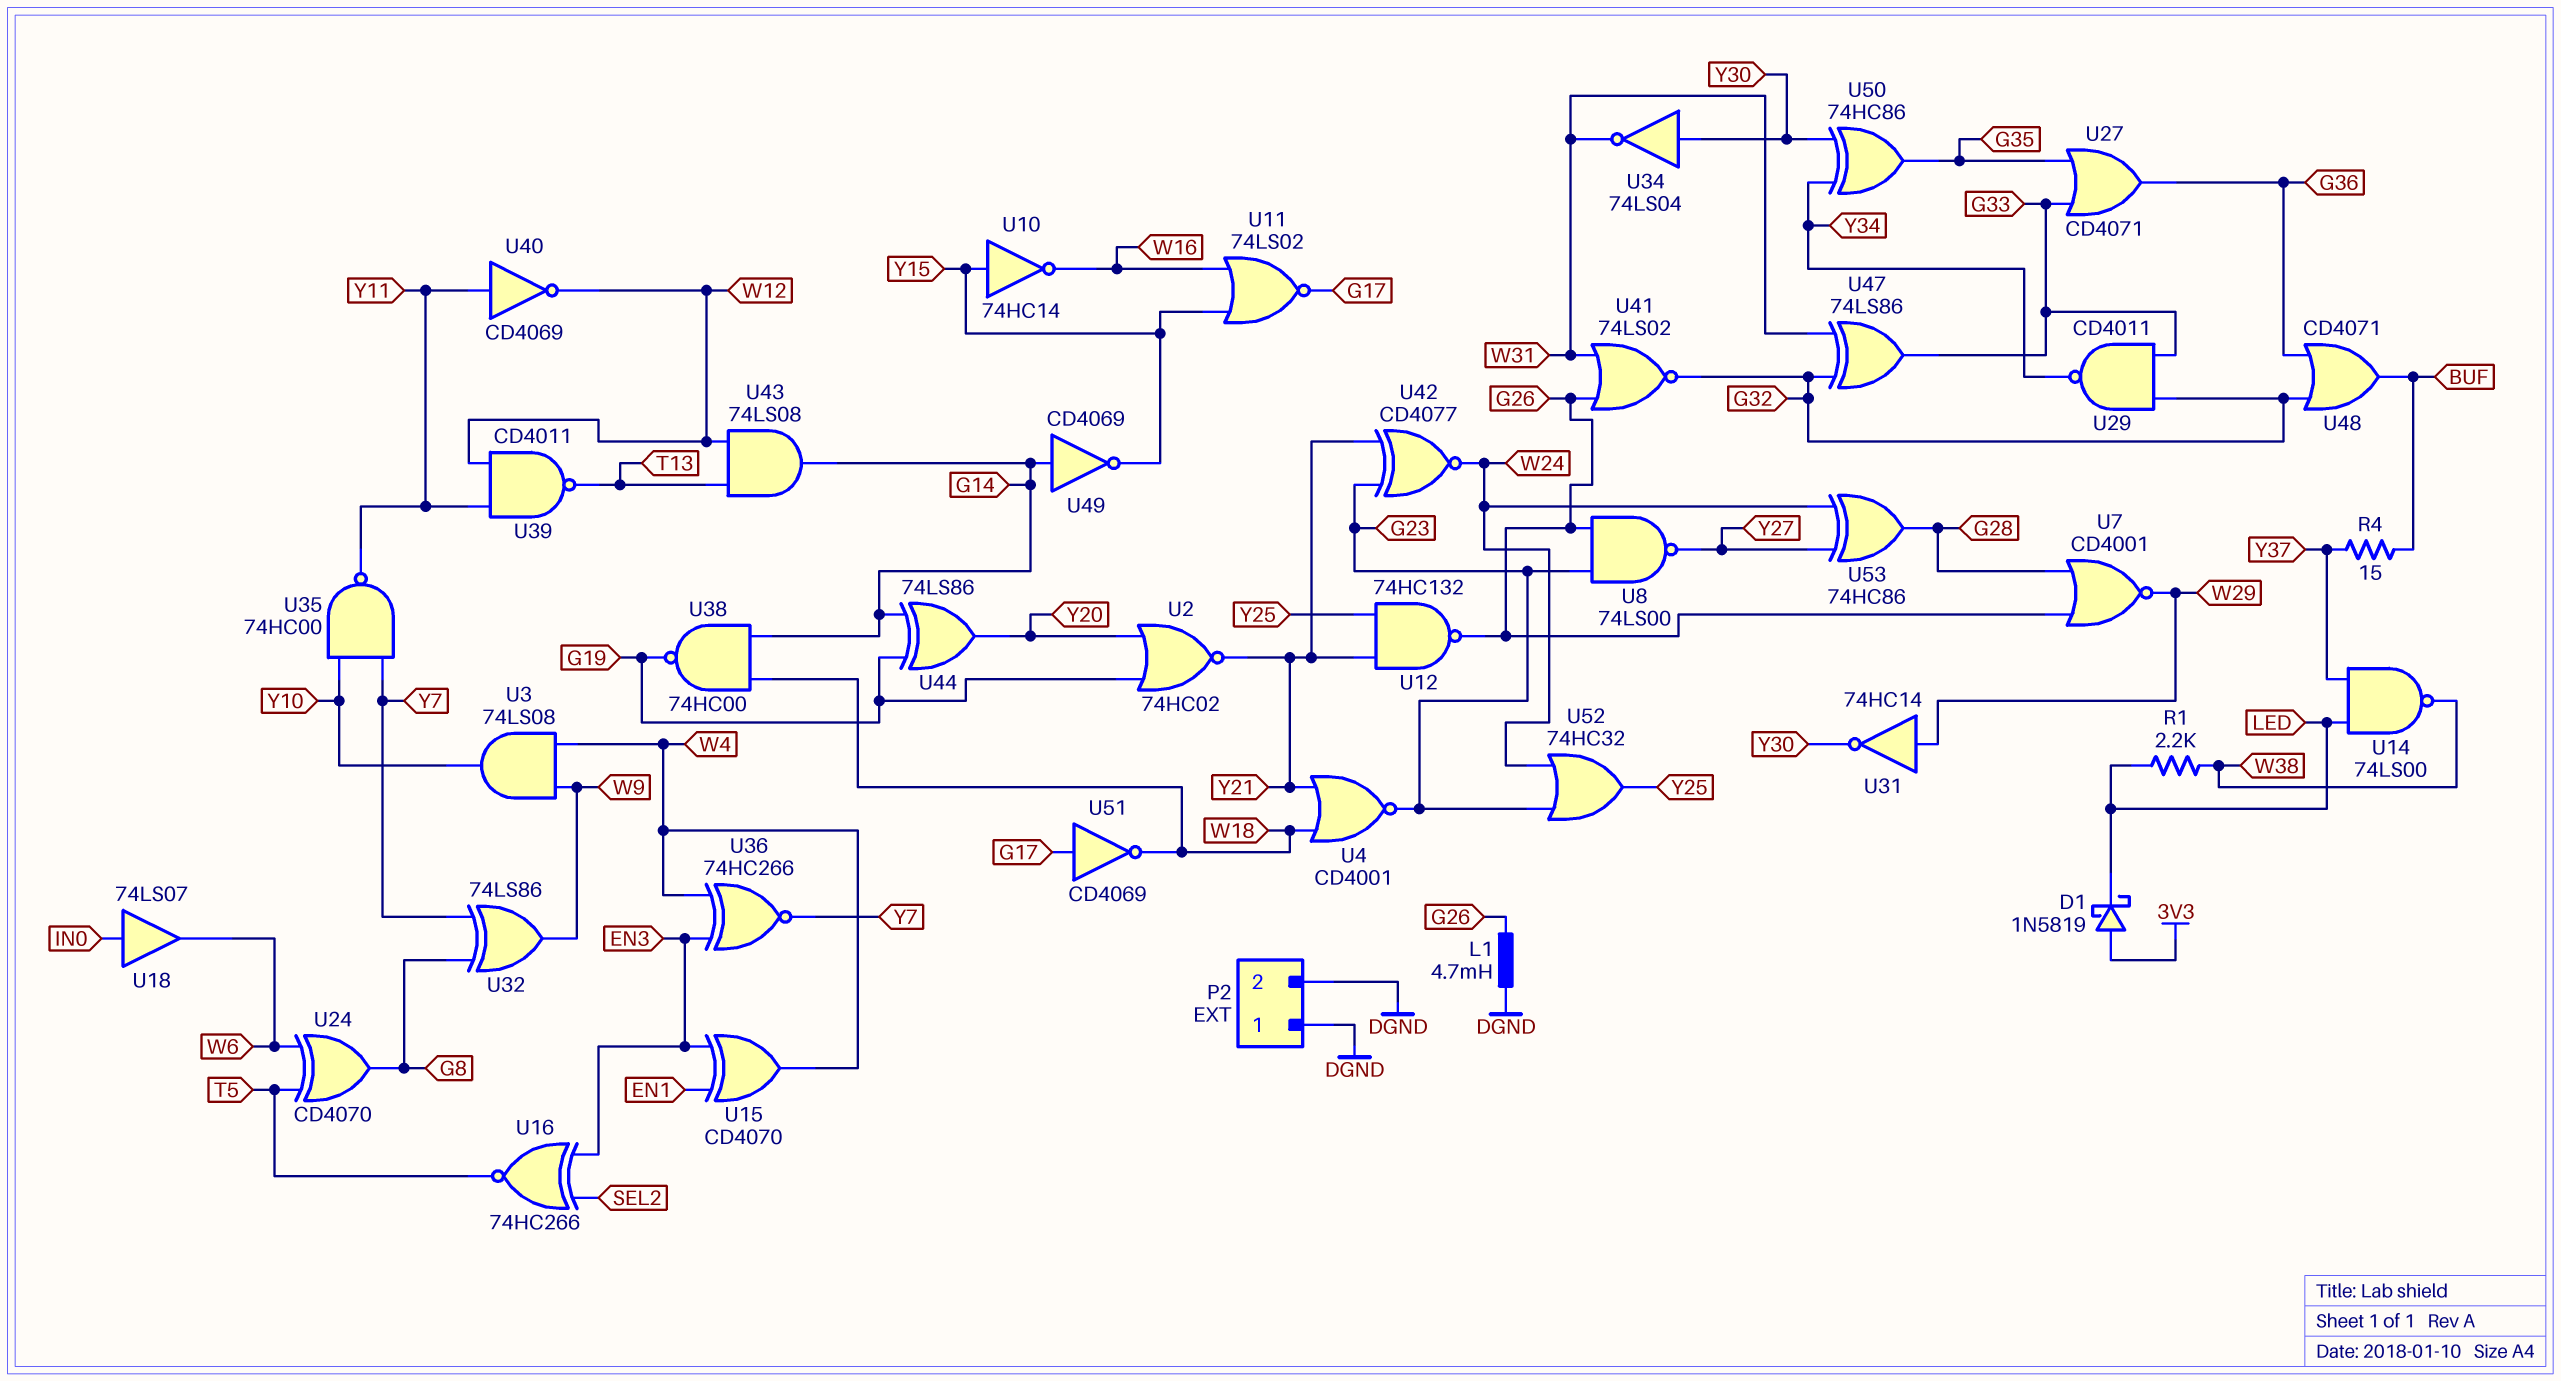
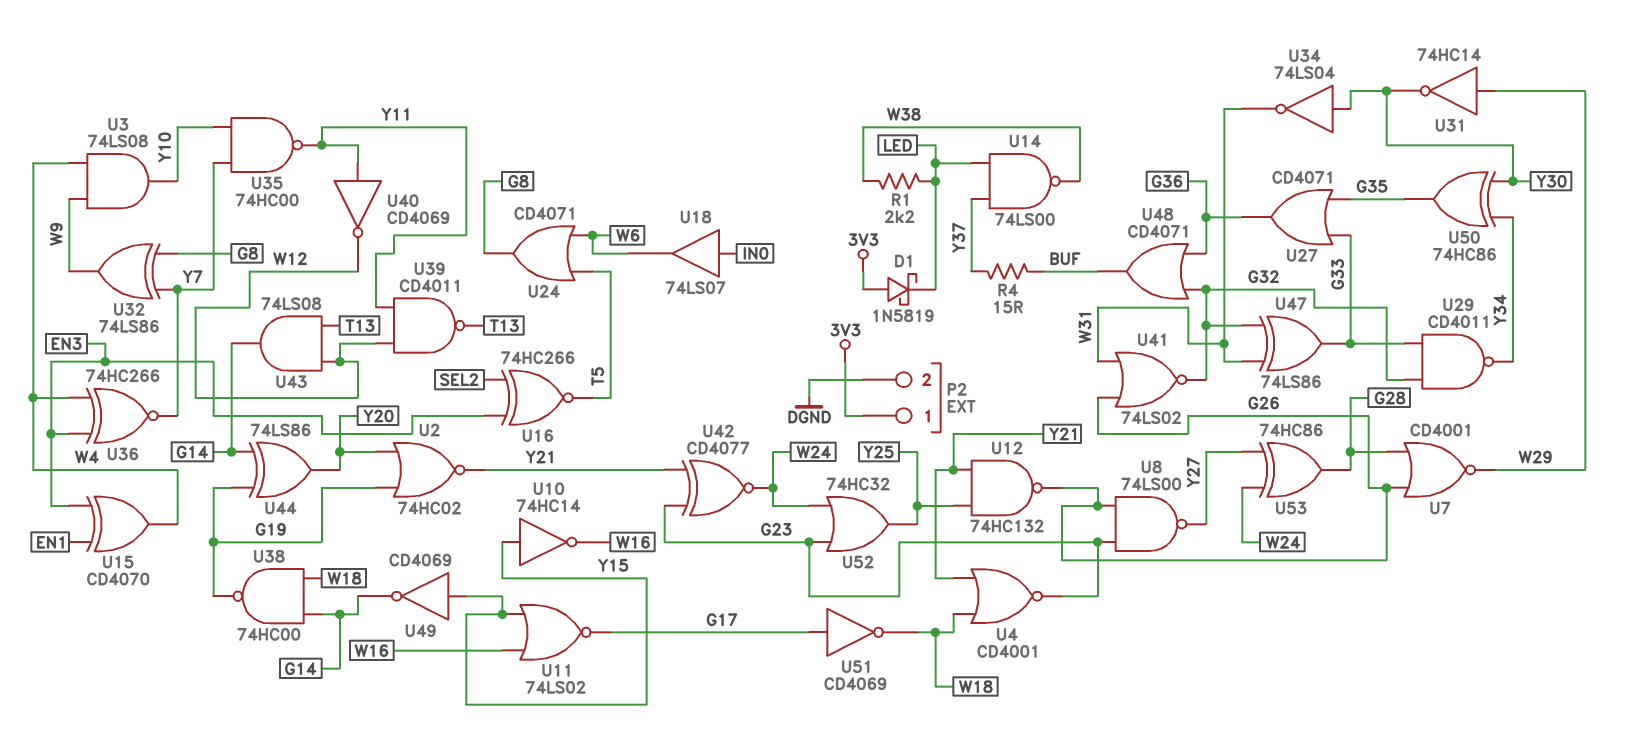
L1: 4.7mH (DGND, G26) -> none
P2 pin 1: DGND -> 3V3
U24: XOR CD4070 (in T5, in W6, out G8) -> OR CD4071 (in T5, in W6, out G8)
U49: NOT CD4069 (in G14, out Y15) -> NOT CD4069 (in Y15, out G14)

